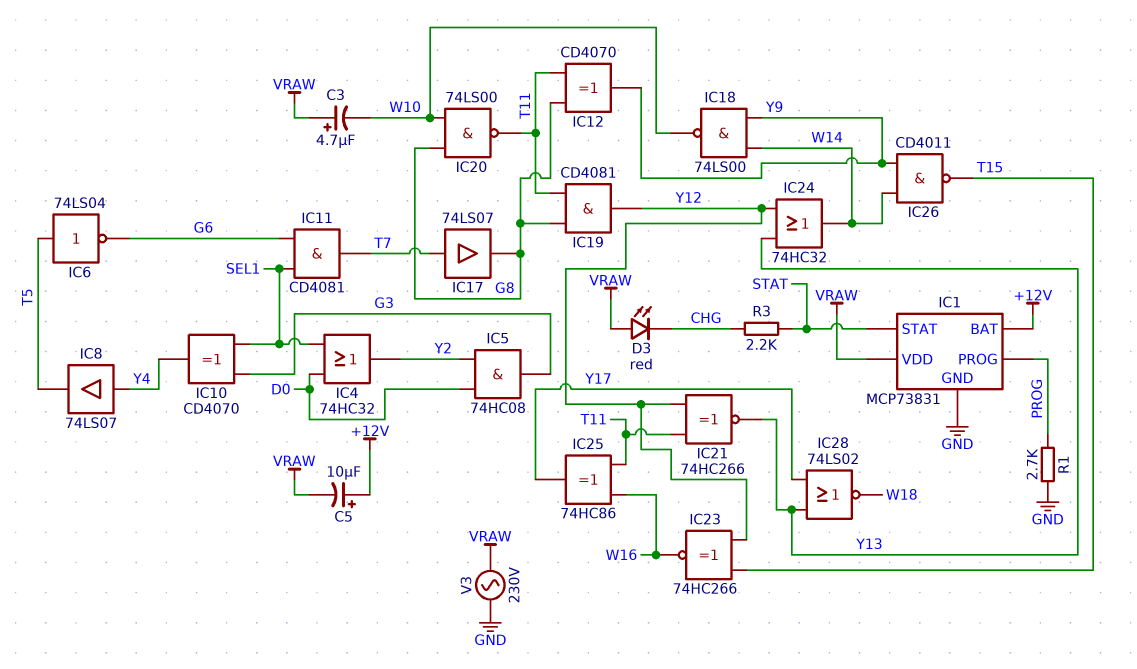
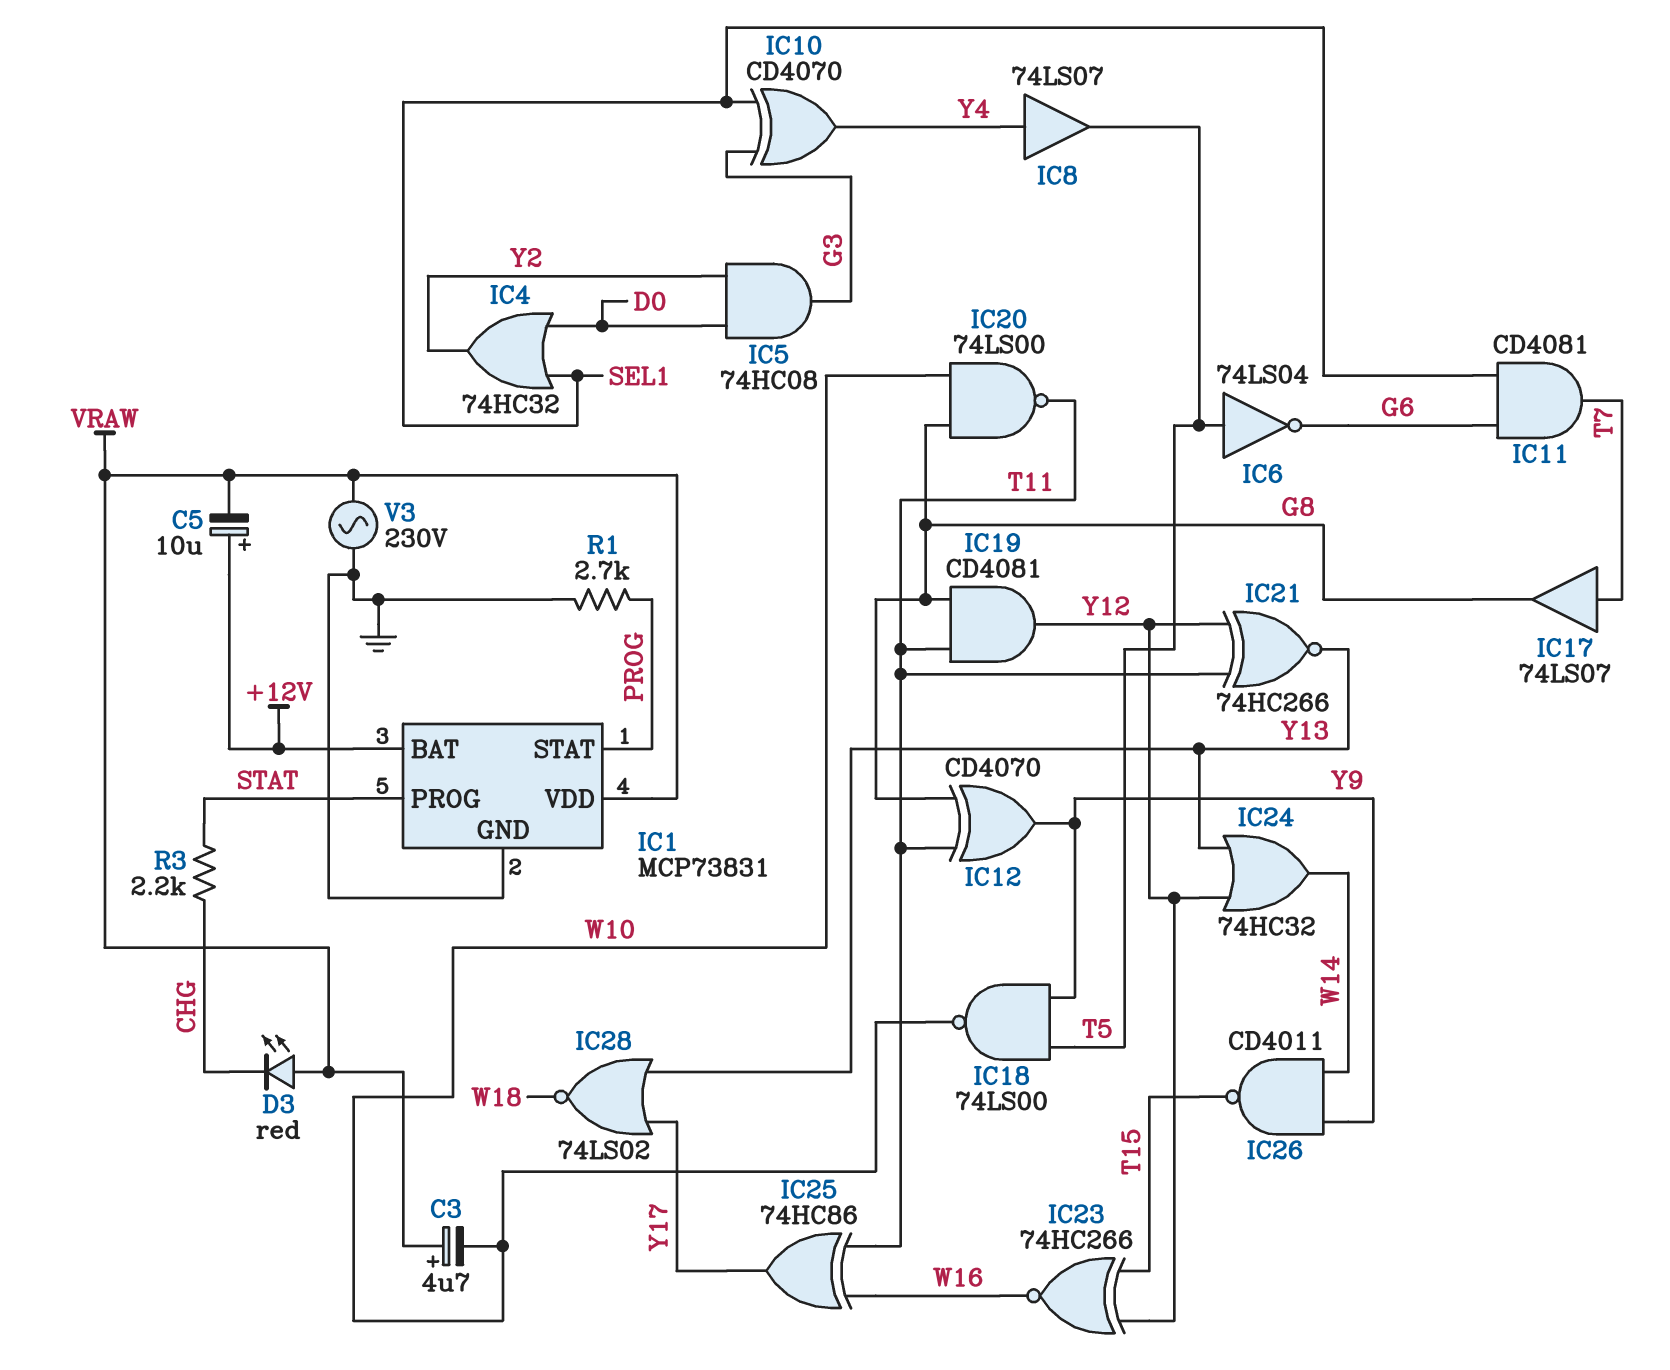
IC1 pin PROG: PROG -> STAT
IC1 pin STAT: STAT -> PROG
IC18: NAND 74LS00 (in W14, in Y9, out W10) -> NAND 74LS00 (in T5, in Y9, out W10)

